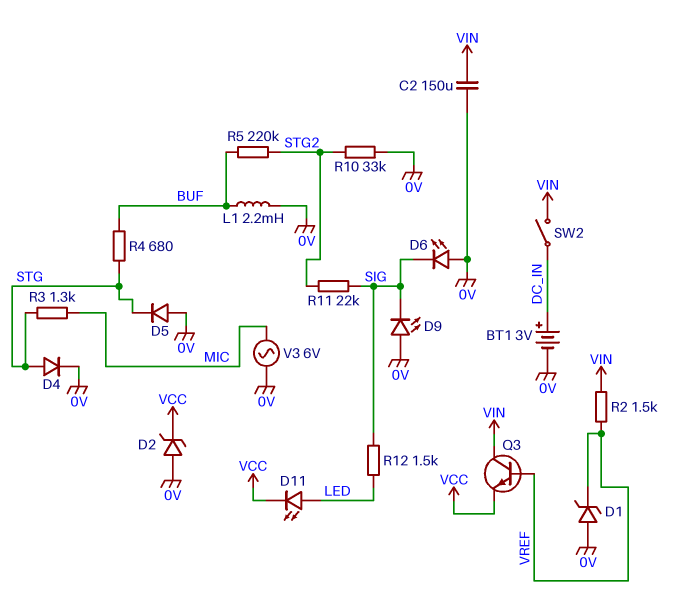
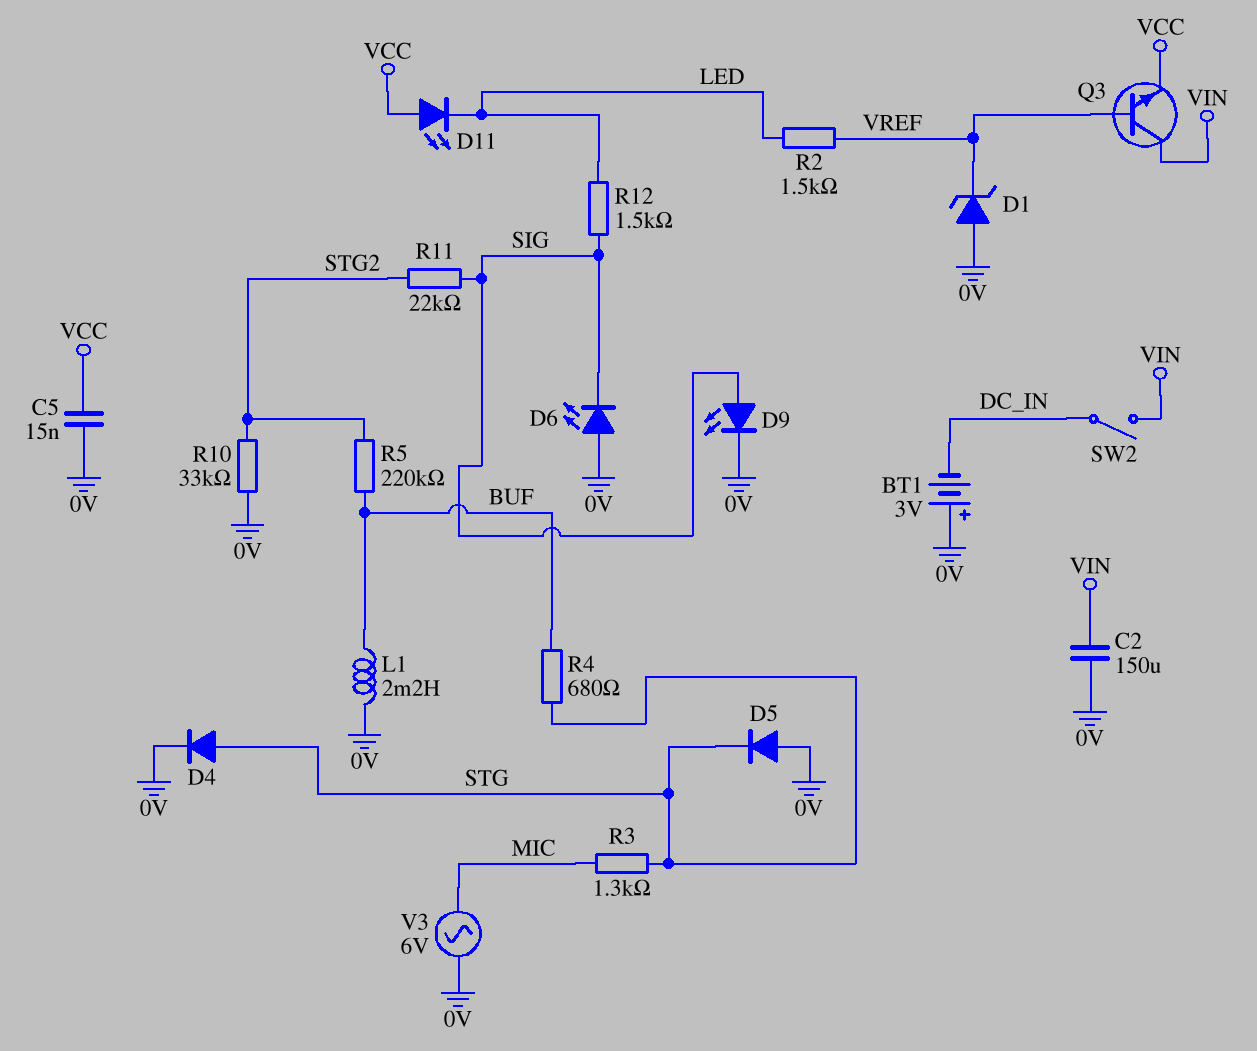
BT1: 3V (plus DC_IN, minus 0V) -> 3V (plus 0V, minus DC_IN)
C5: none -> 15nF (0V, VCC)
D2: zener (A 0V, K VCC) -> none
D9: LED (A 0V, K SIG) -> LED (A SIG, K 0V)
D11: LED (A LED, K VCC) -> LED (A VCC, K LED)
R2: 1.5k (VIN, VREF) -> 1.5k (LED, VREF)

